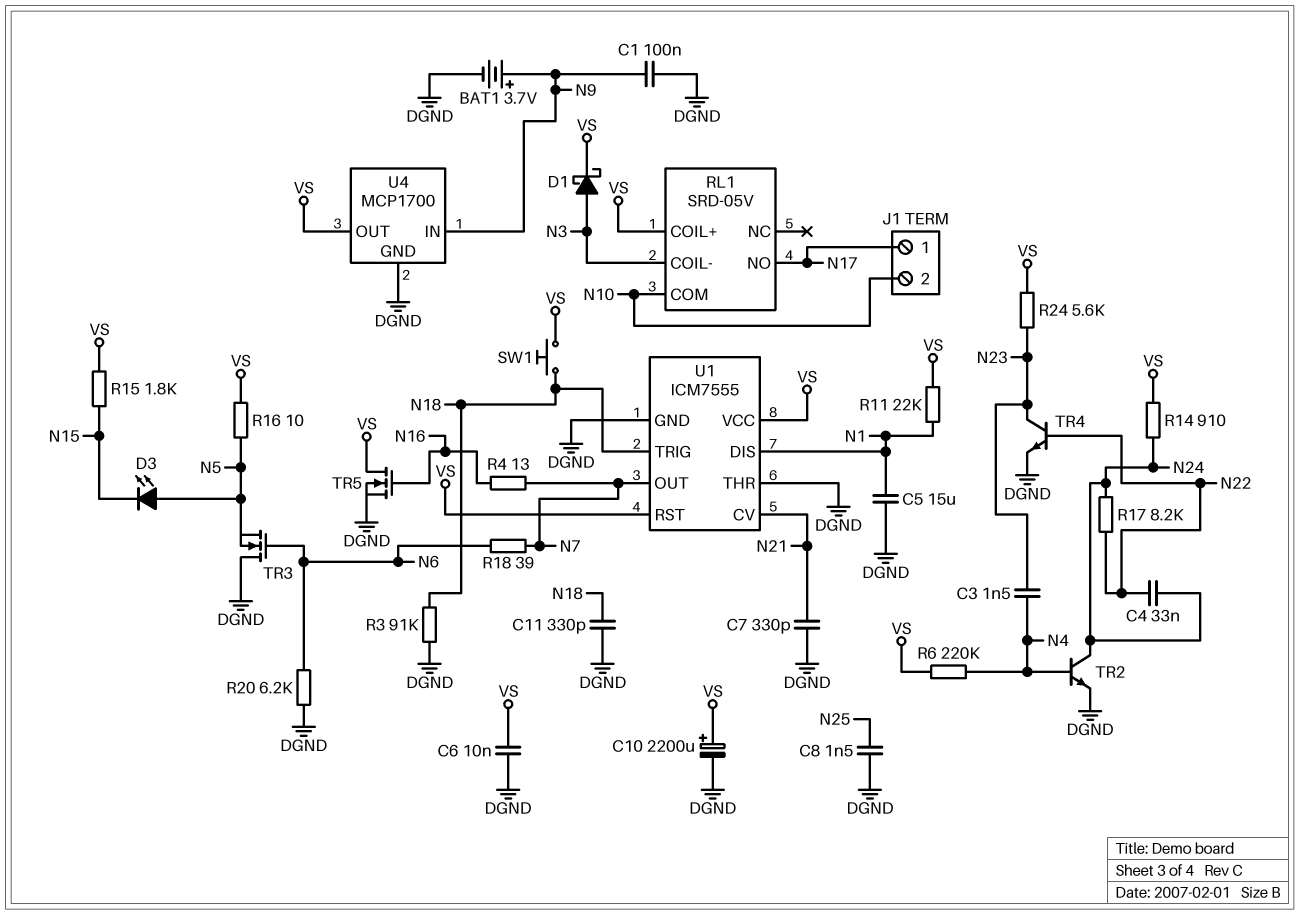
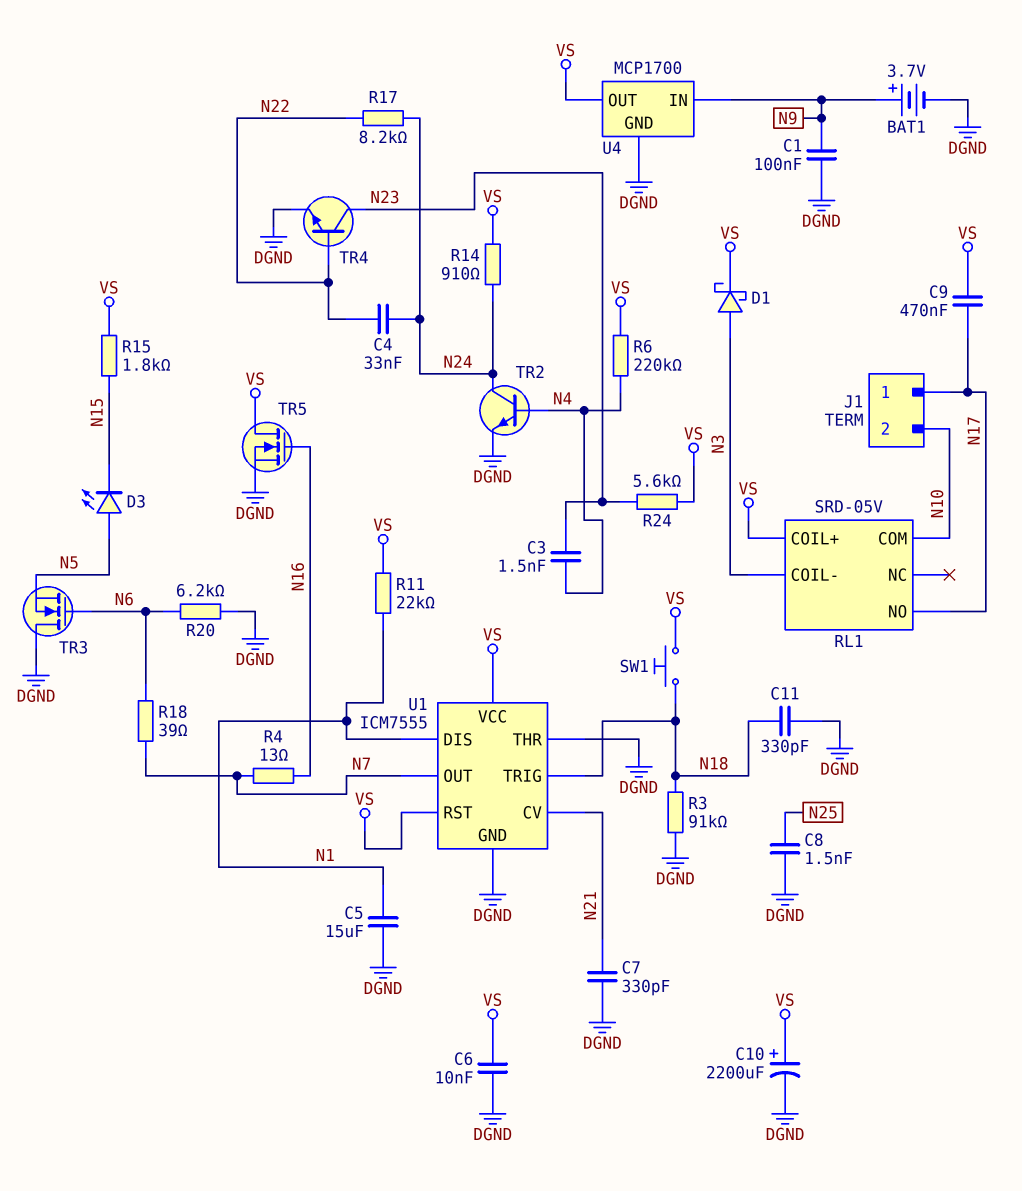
C9: none -> 470nF (N17, VS)
R16: 10 (N5, VS) -> none

